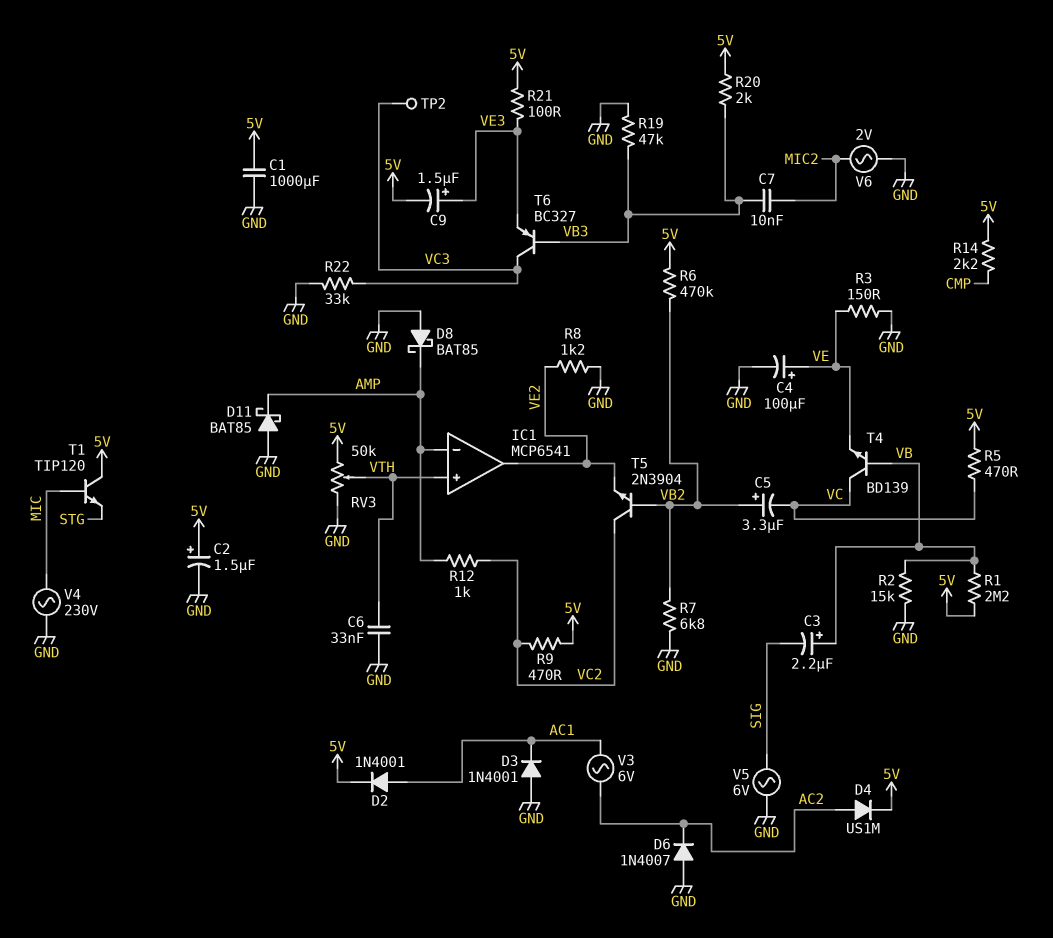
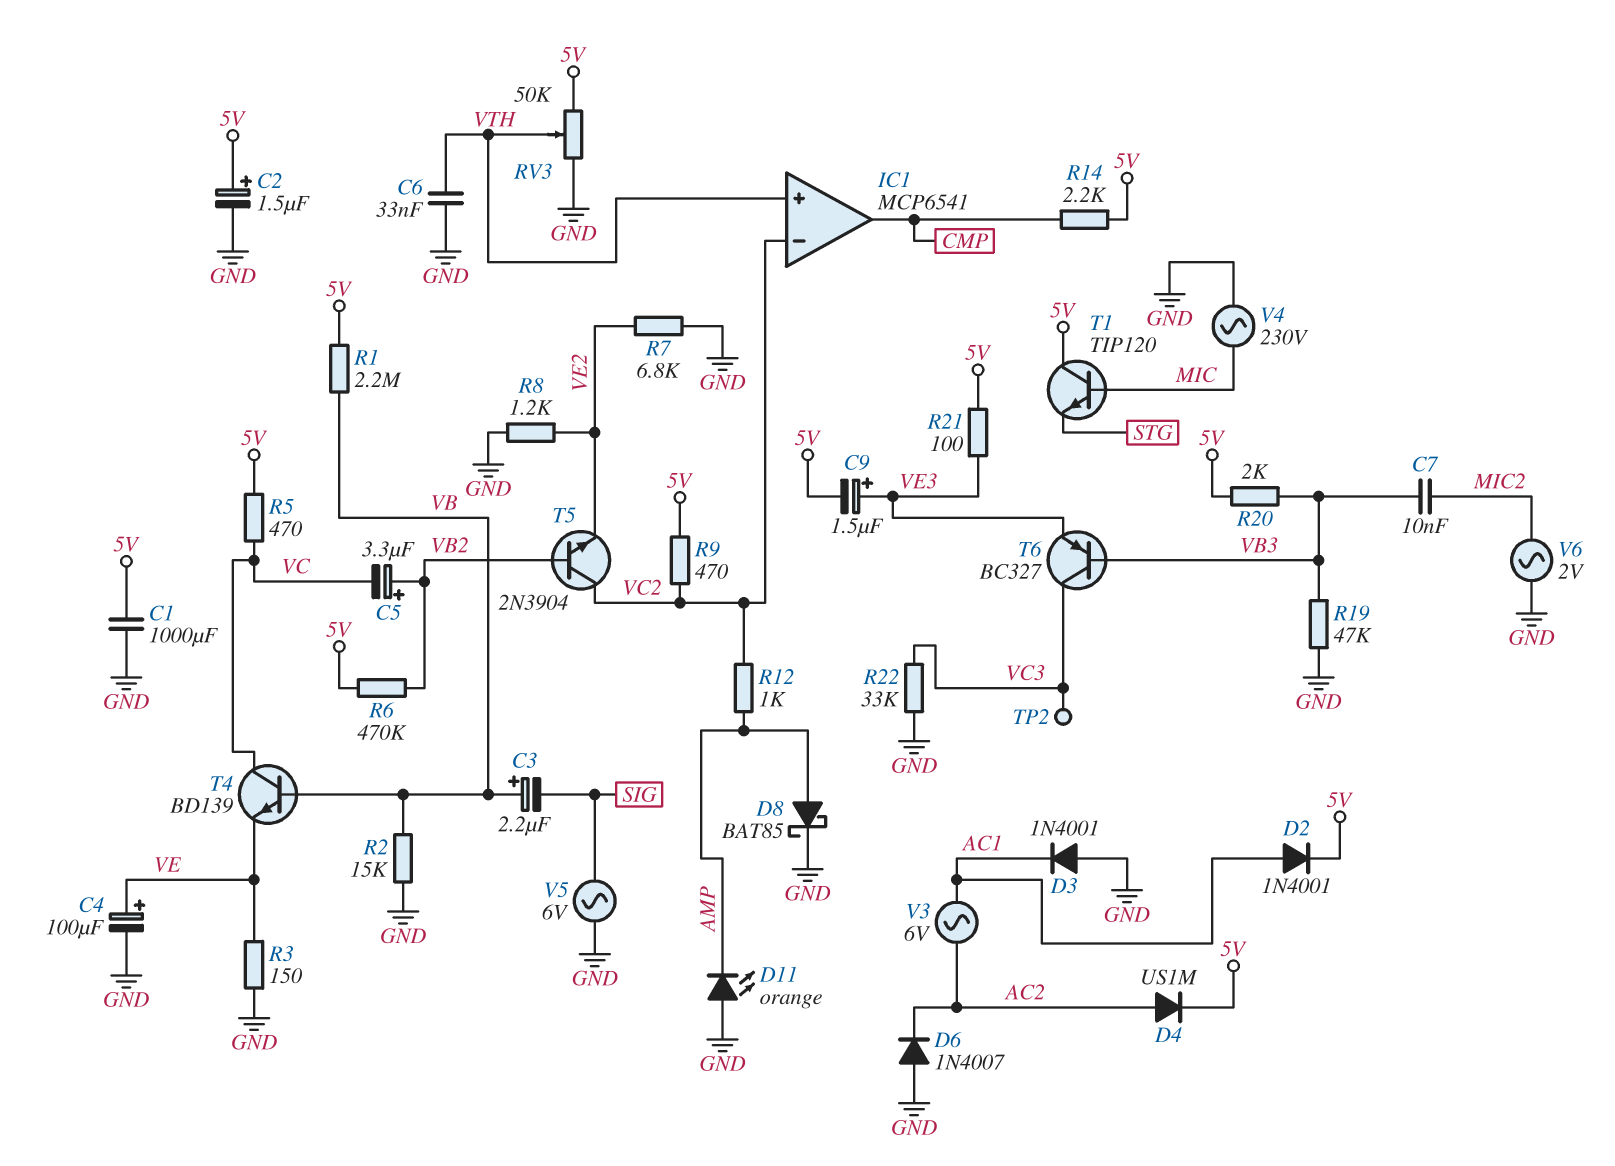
D8: schottky BAT85 (A GND, K AMP) -> schottky BAT85 (A AMP, K GND)
D11: schottky BAT85 (A GND, K AMP) -> LED orange (A GND, K AMP)
IC1 pin in-: AMP -> VC2
IC1 pin out: VE2 -> CMP
R7: 6.8k (GND, VB2) -> 6.8k (GND, VE2)

